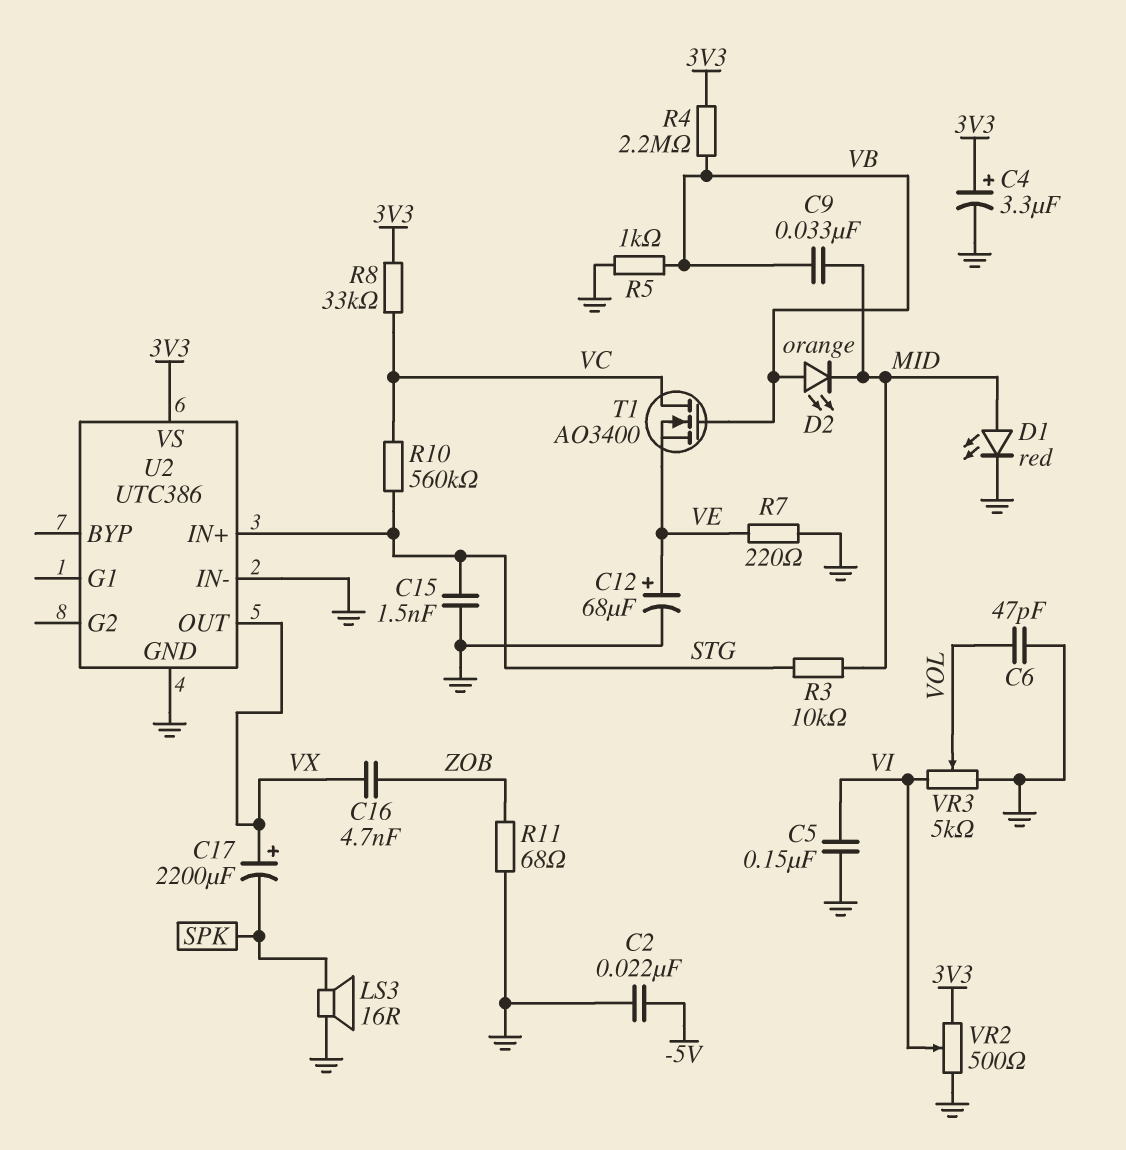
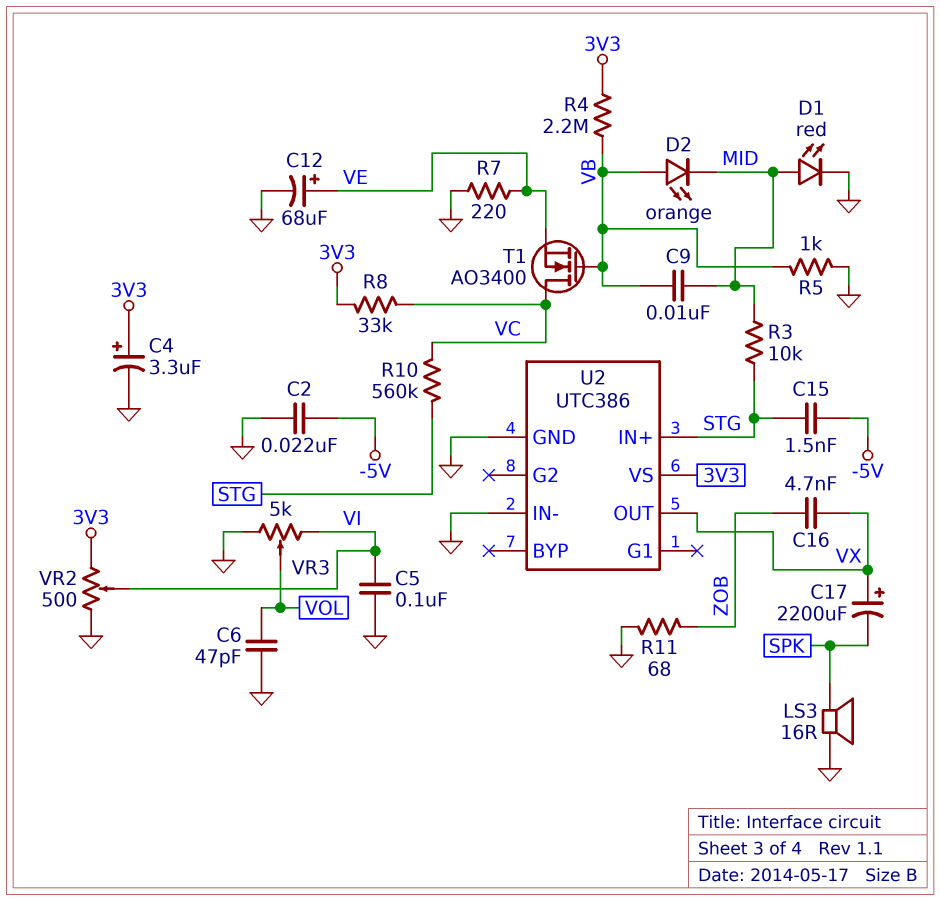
C5: 150nF (GND, VI) -> 100nF (GND, VI)
C9: 33nF (MID, VB) -> 10nF (MID, VB)
C15: 1.5nF (GND, STG) -> 1.5nF (-5V, STG)

